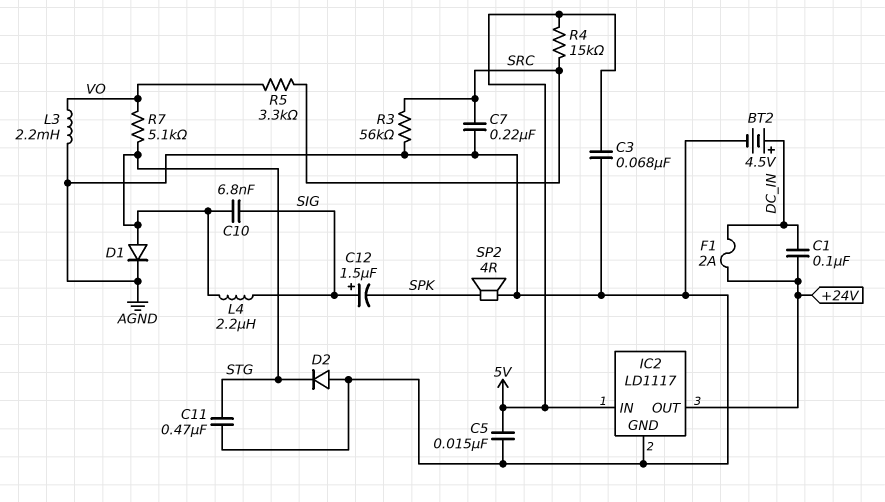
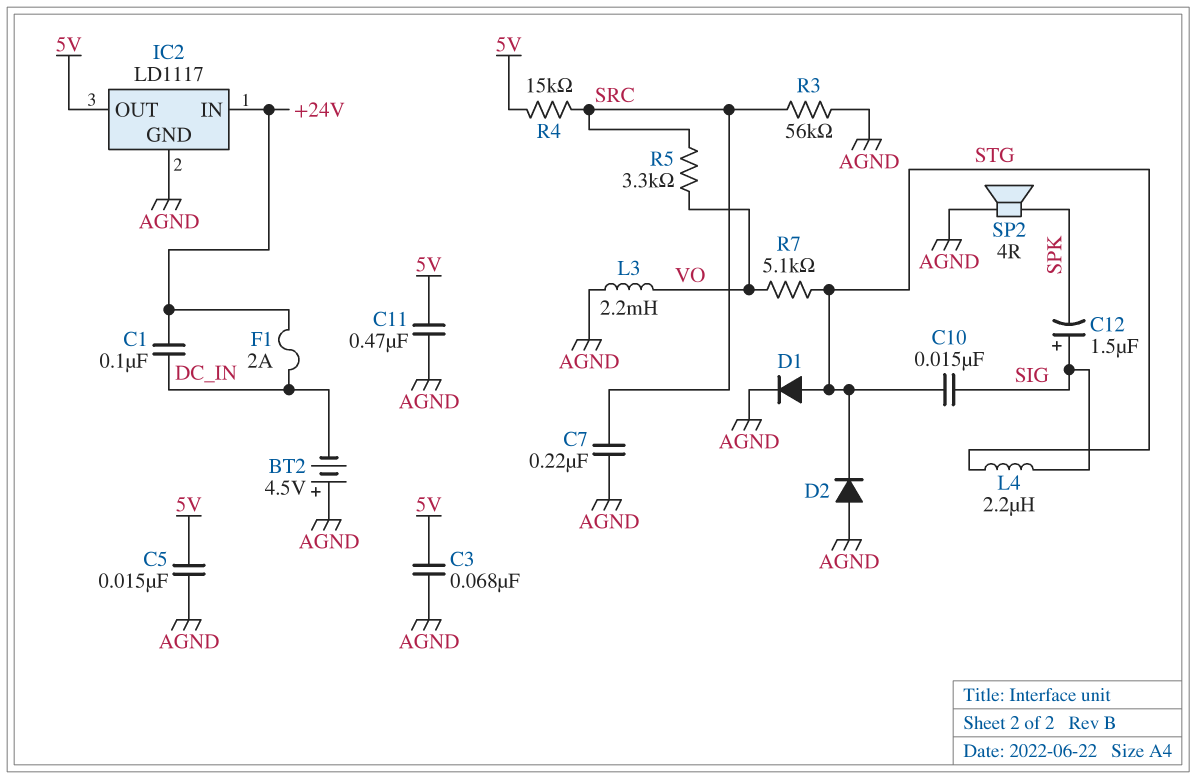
BT2: 4.5V (plus DC_IN, minus AGND) -> 4.5V (plus AGND, minus DC_IN)
C10: 6.8nF (SIG, STG) -> 15nF (SIG, STG)
C11: 470nF (AGND, STG) -> 470nF (5V, AGND)
IC2 pin IN: 5V -> +24V
IC2 pin OUT: +24V -> 5V

